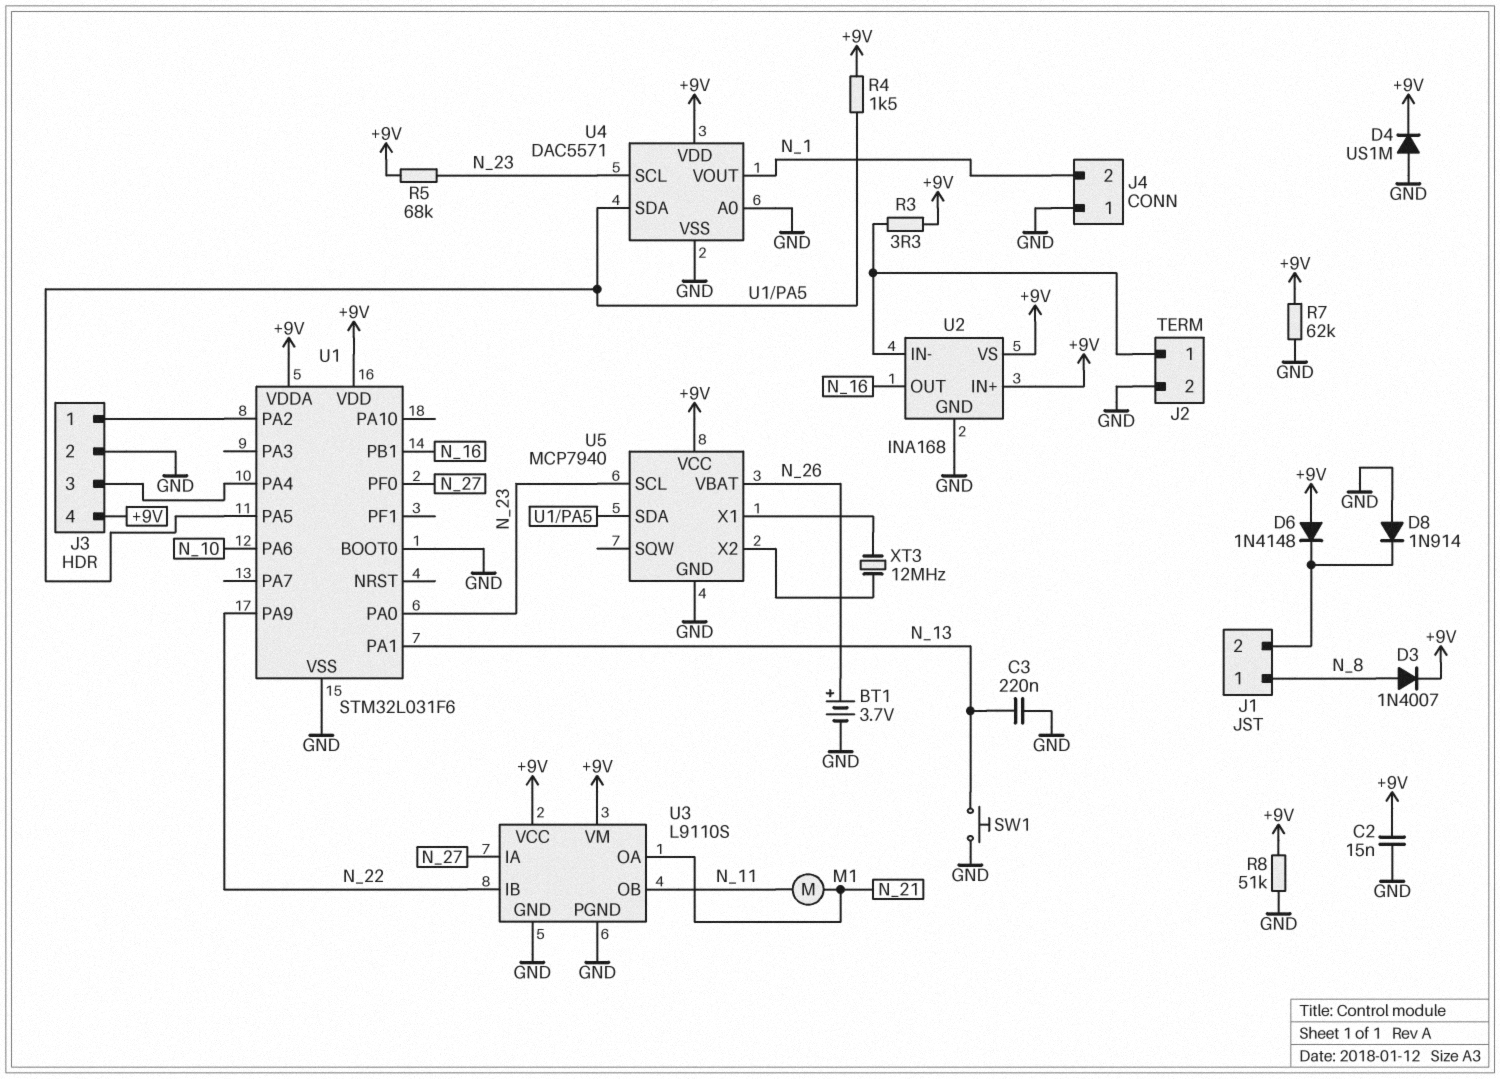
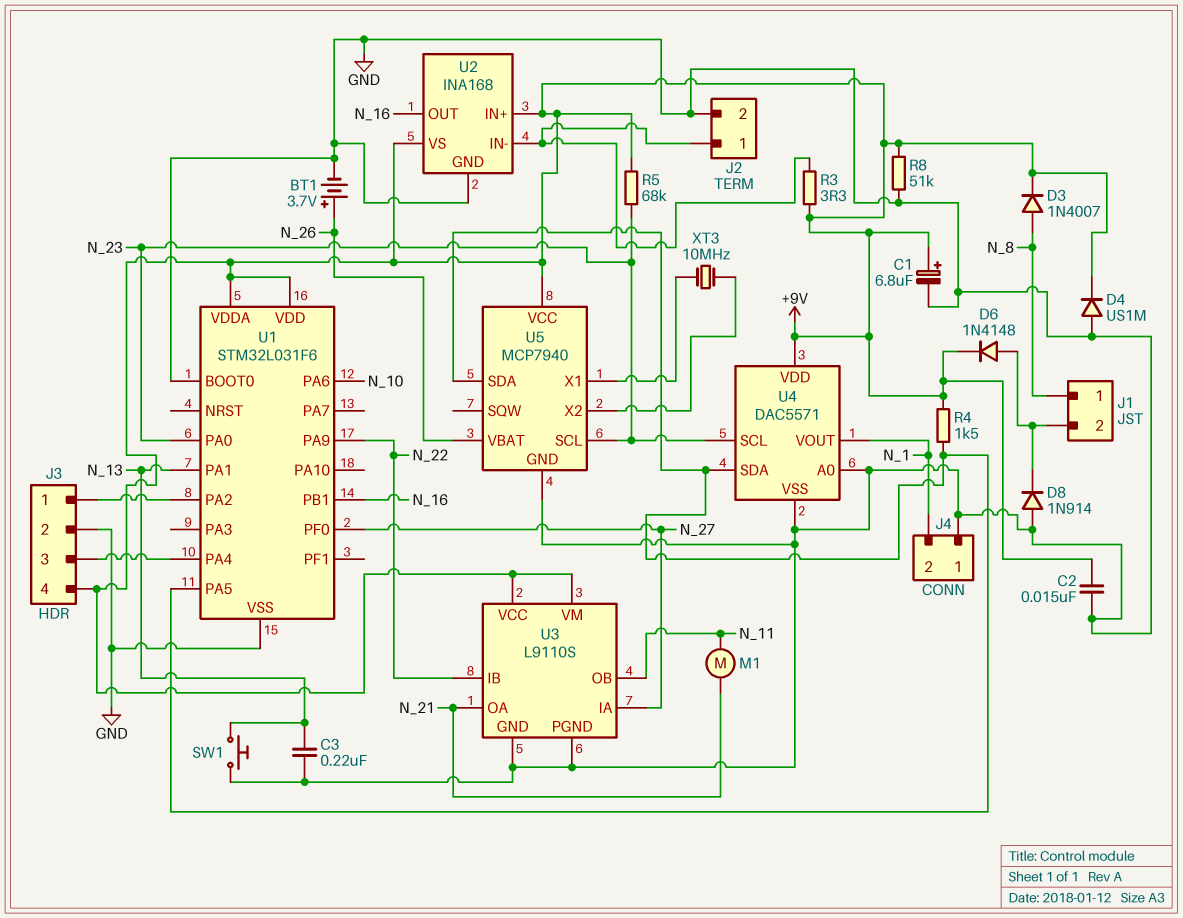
C1: none -> 6.8uF (plus +9V, minus GND)
D6: diode 1N4148 (A +9V, K J1/2) -> diode 1N4148 (A J1/2, K +9V)
R7: 62k (+9V, GND) -> none
XT3: 12MHz (U5/X1, U5/X2) -> 10MHz (U5/X1, U5/X2)

